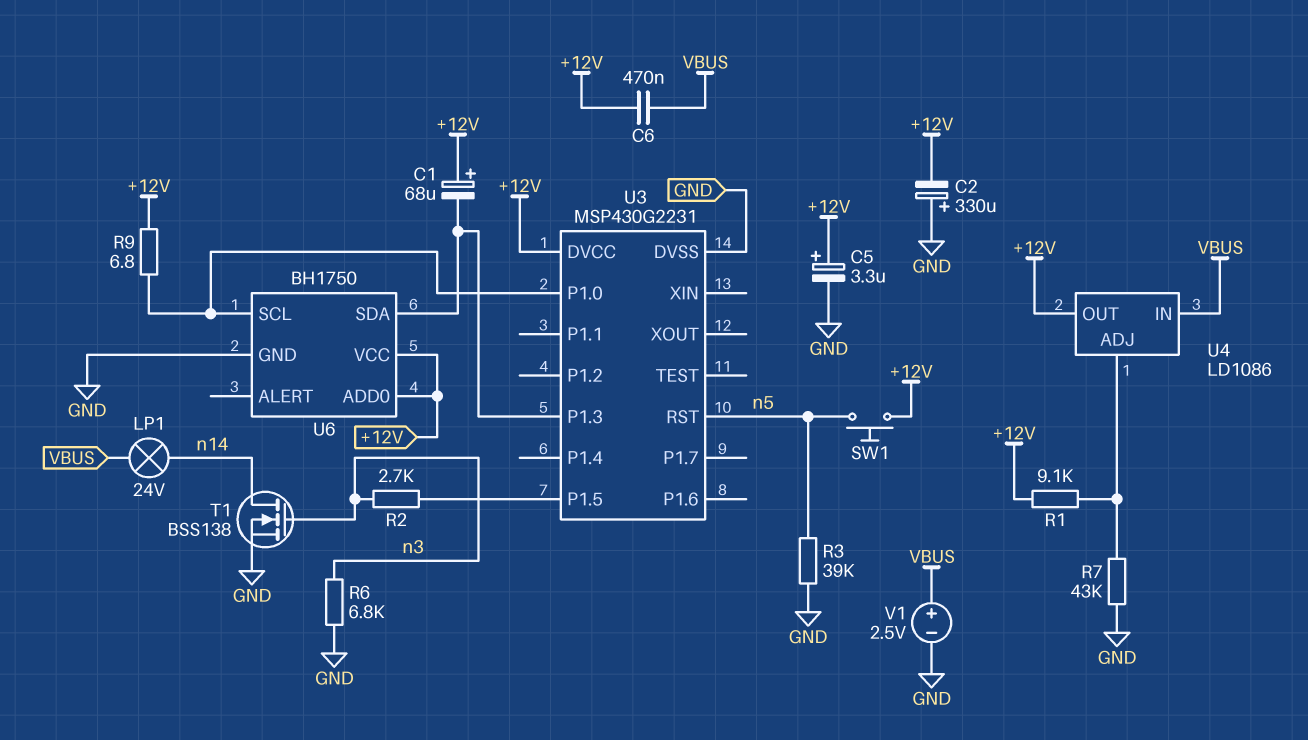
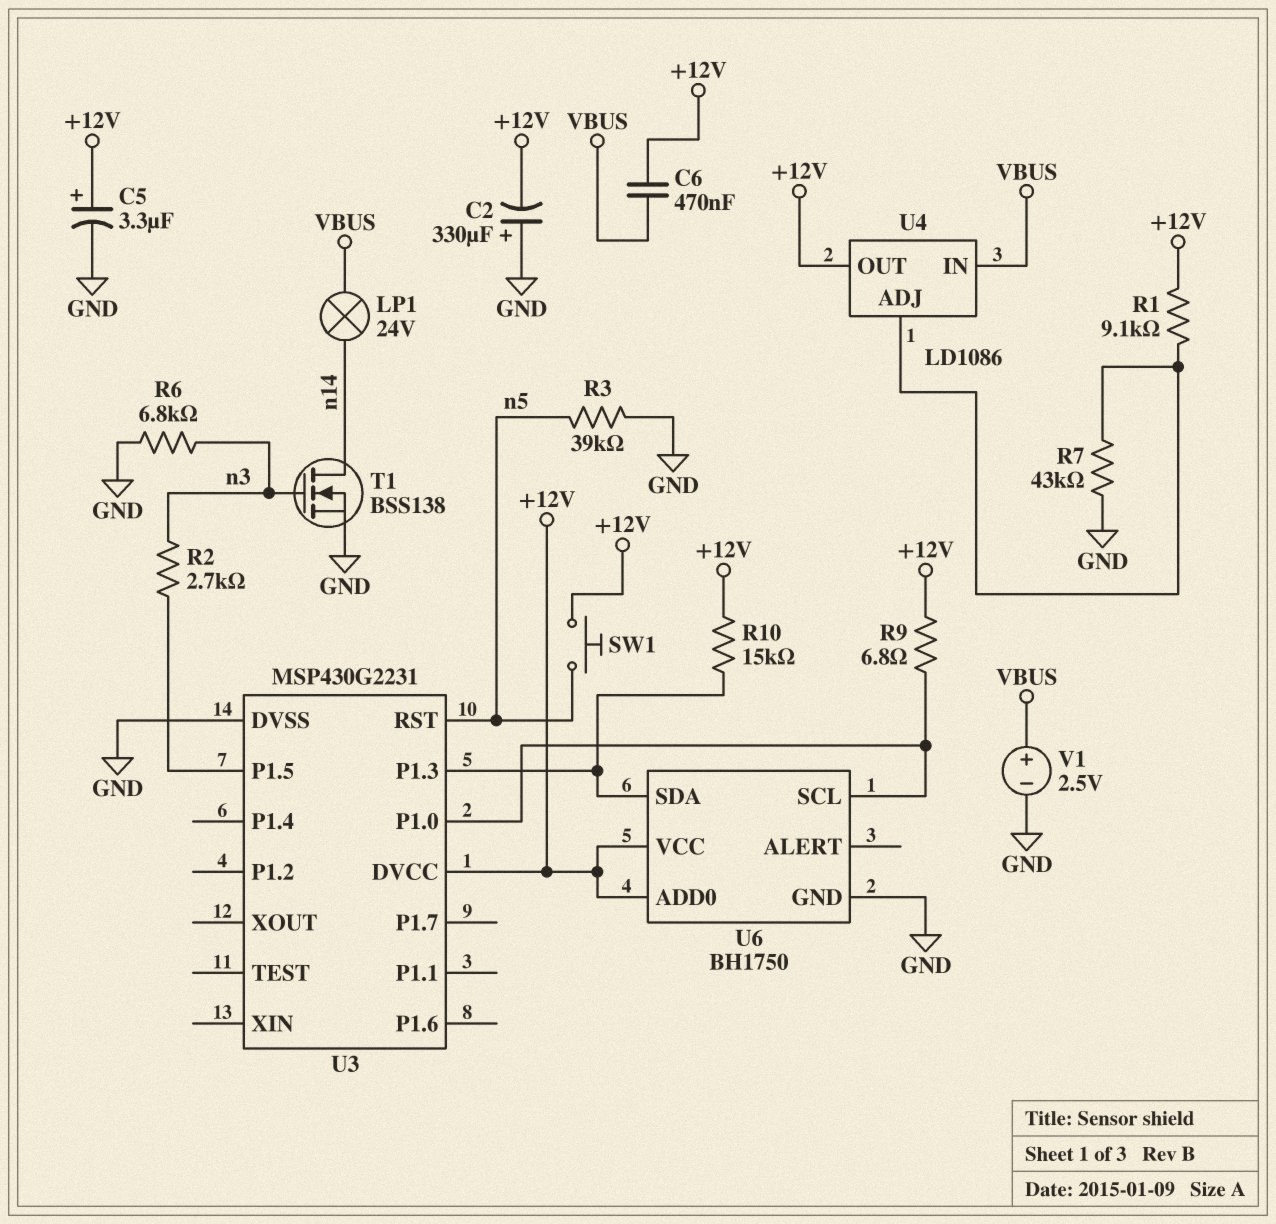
C1: 68uF (plus +12V, minus U3/P1.3) -> none
R10: none -> 15k (+12V, U3/P1.3)

